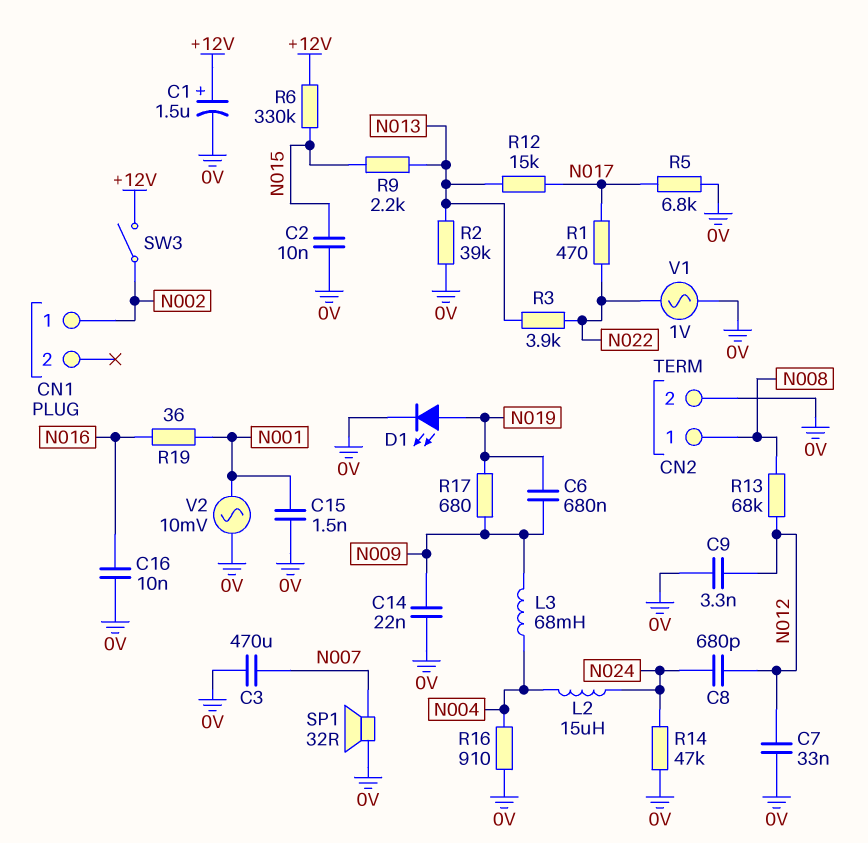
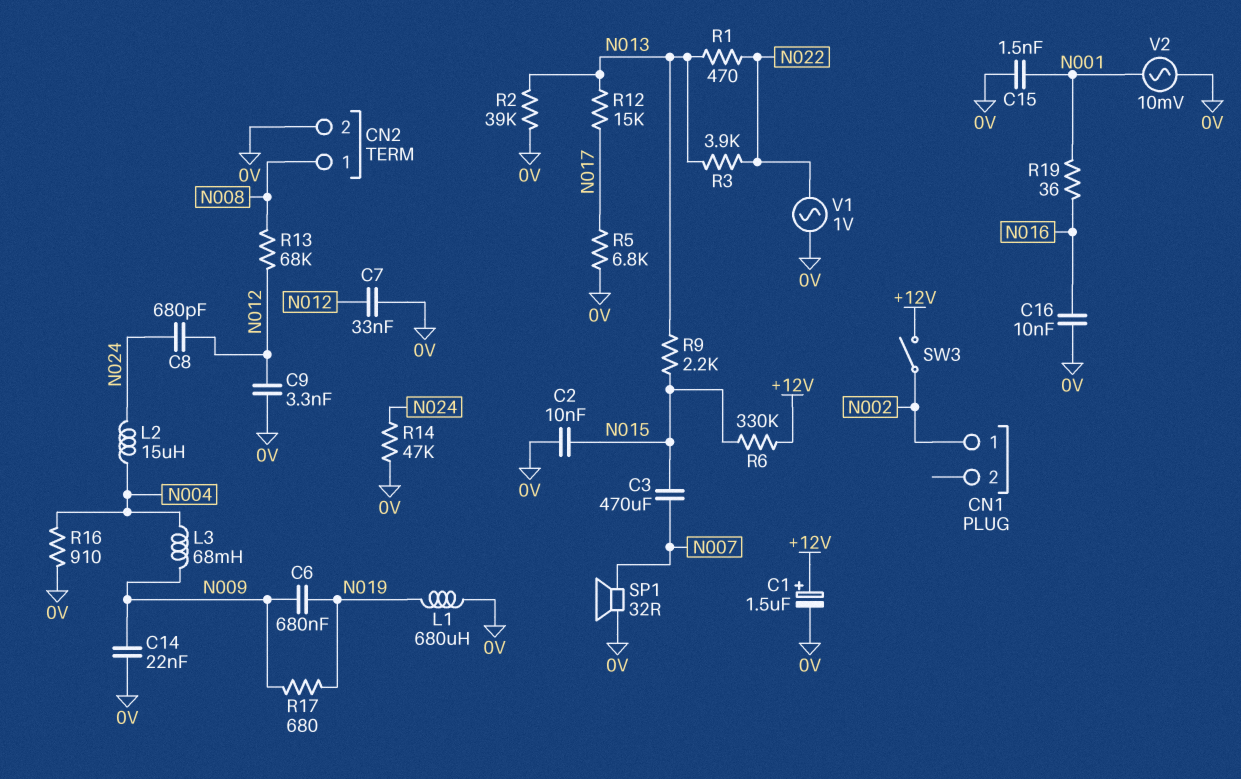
C3: 470uF (0V, N007) -> 470uF (N007, N015)
D1: LED (A N019, K 0V) -> none
L1: none -> 680uH (0V, N019)
R1: 470 (N017, N022) -> 470 (N013, N022)

